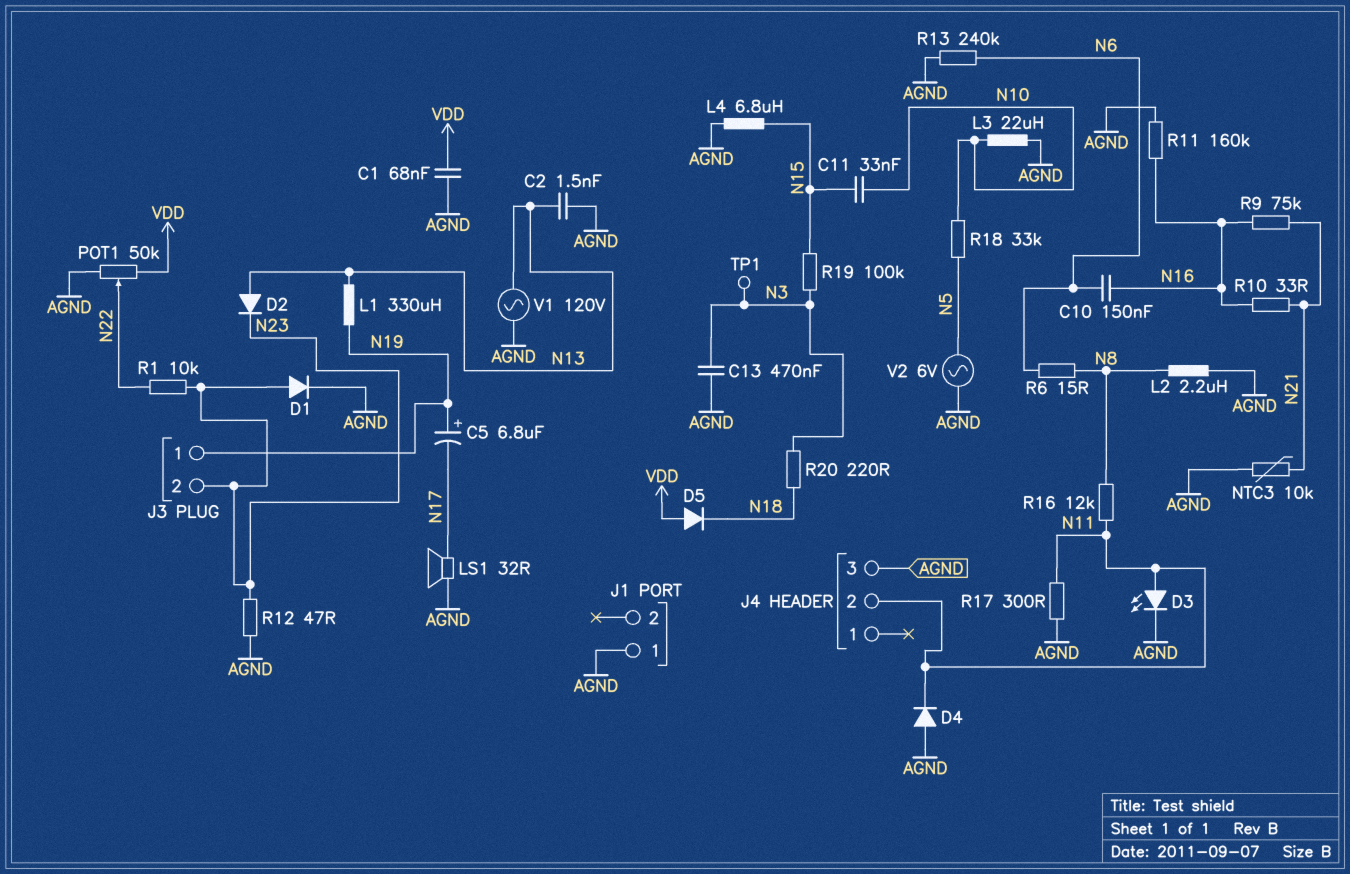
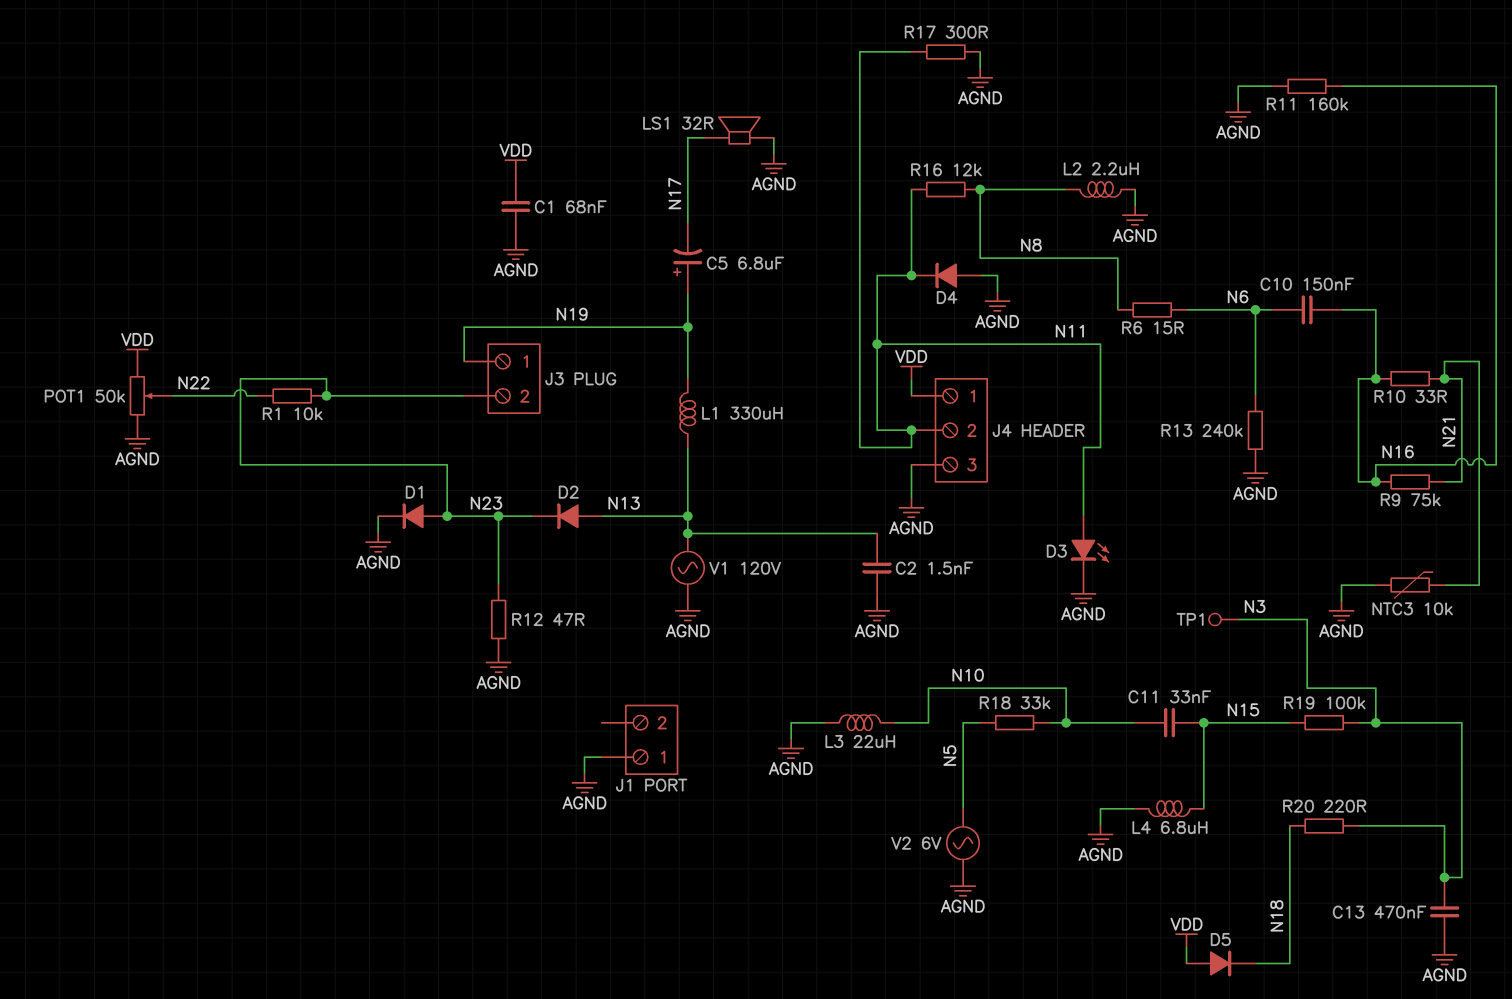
J4 pin 1: none -> VDD

